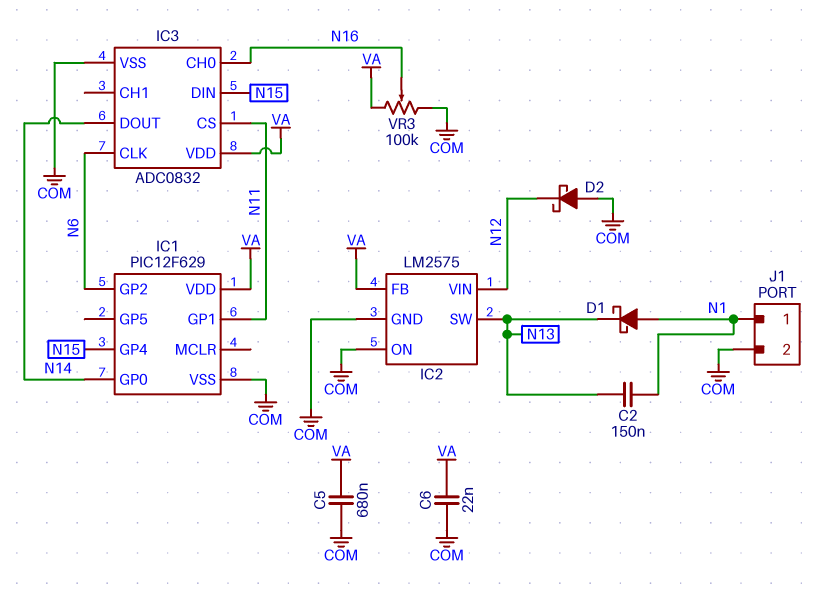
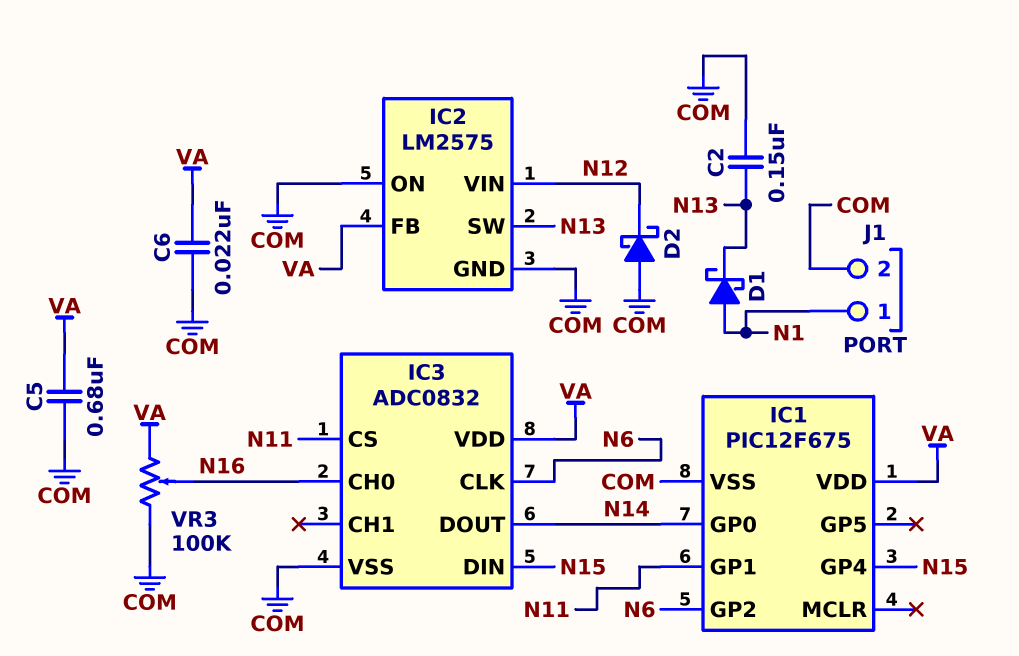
C2: 150nF (N1, N13) -> 150nF (COM, N13)
IC1: PIC12F629 -> PIC12F675

